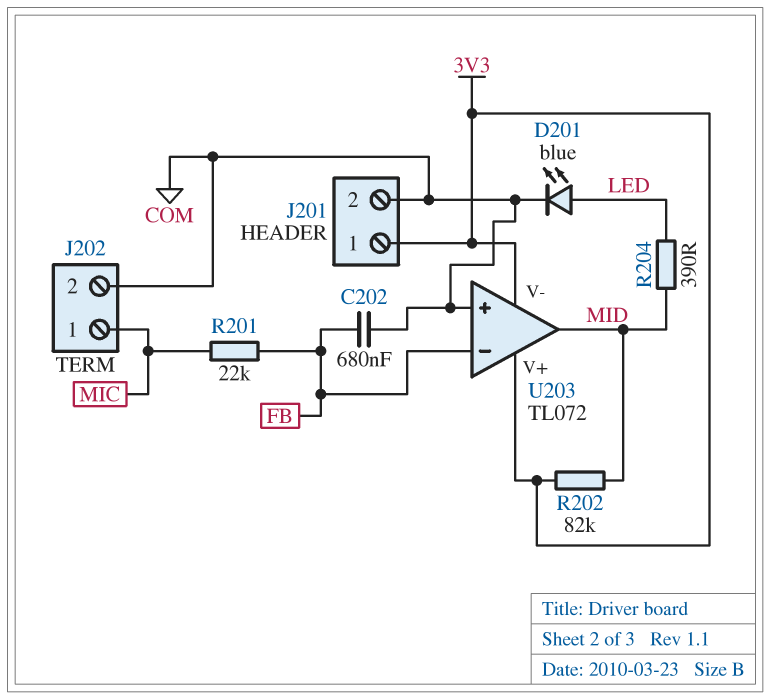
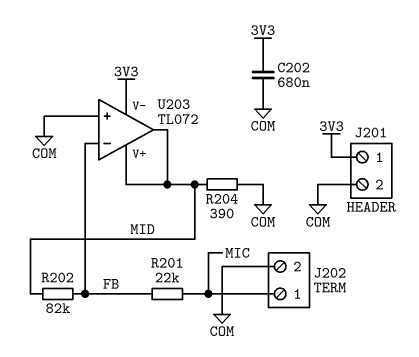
C202: 680nF (COM, FB) -> 680nF (3V3, COM)
D201: LED blue (A LED, K COM) -> none
R202: 82k (3V3, MID) -> 82k (FB, MID)
R204: 390 (LED, MID) -> 390 (COM, MID)
U203 pin V+: 3V3 -> MID

